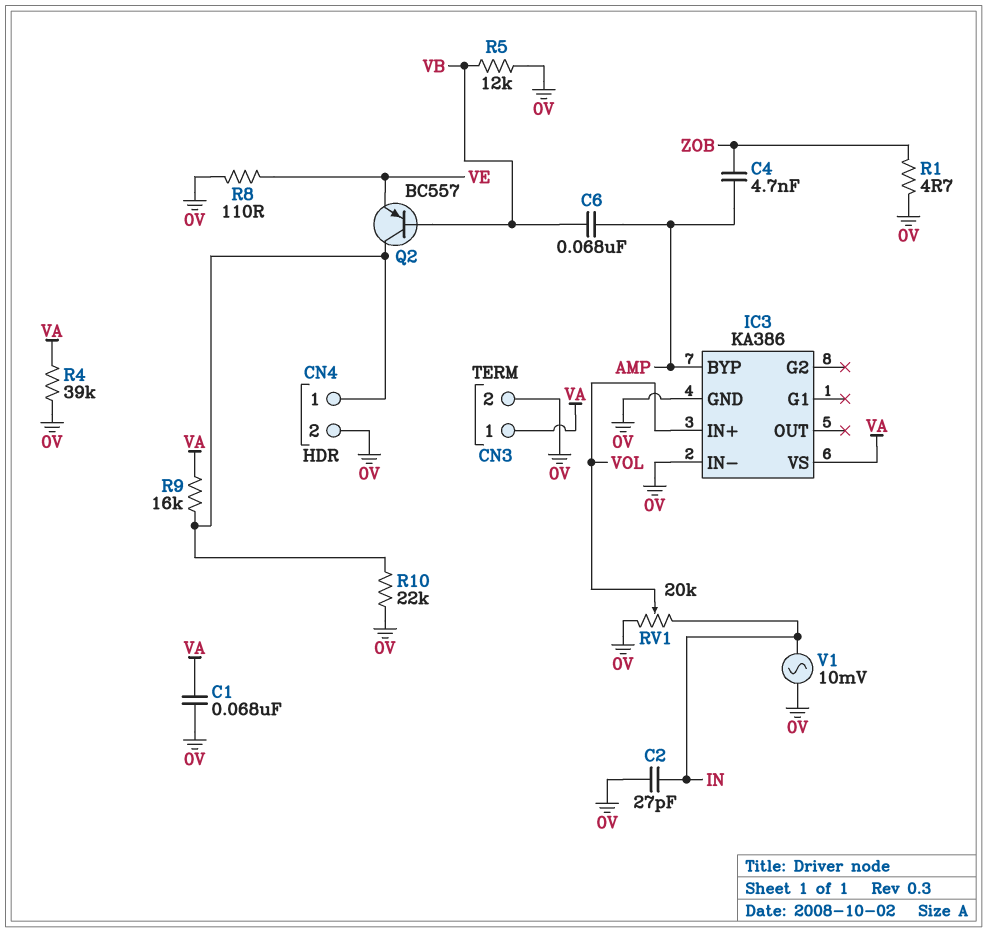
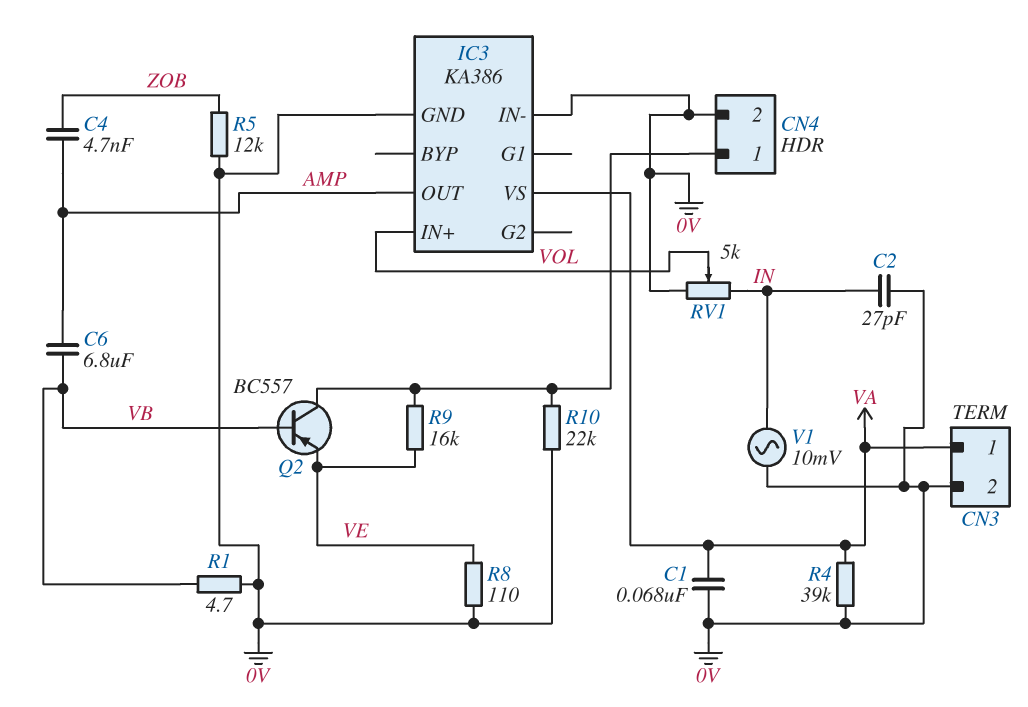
C6: 68nF (AMP, VB) -> 6.8uF (AMP, VB)
IC3 pin BYP: AMP -> none
IC3 pin OUT: none -> AMP
R1: 4.7 (0V, ZOB) -> 4.7 (0V, VB)
R5: 12k (0V, VB) -> 12k (0V, ZOB)
R9: 16k (CN4/1, VA) -> 16k (CN4/1, VE)
RV1: 20k (0V, IN, wiper VOL) -> 5k (0V, IN, wiper VOL)

